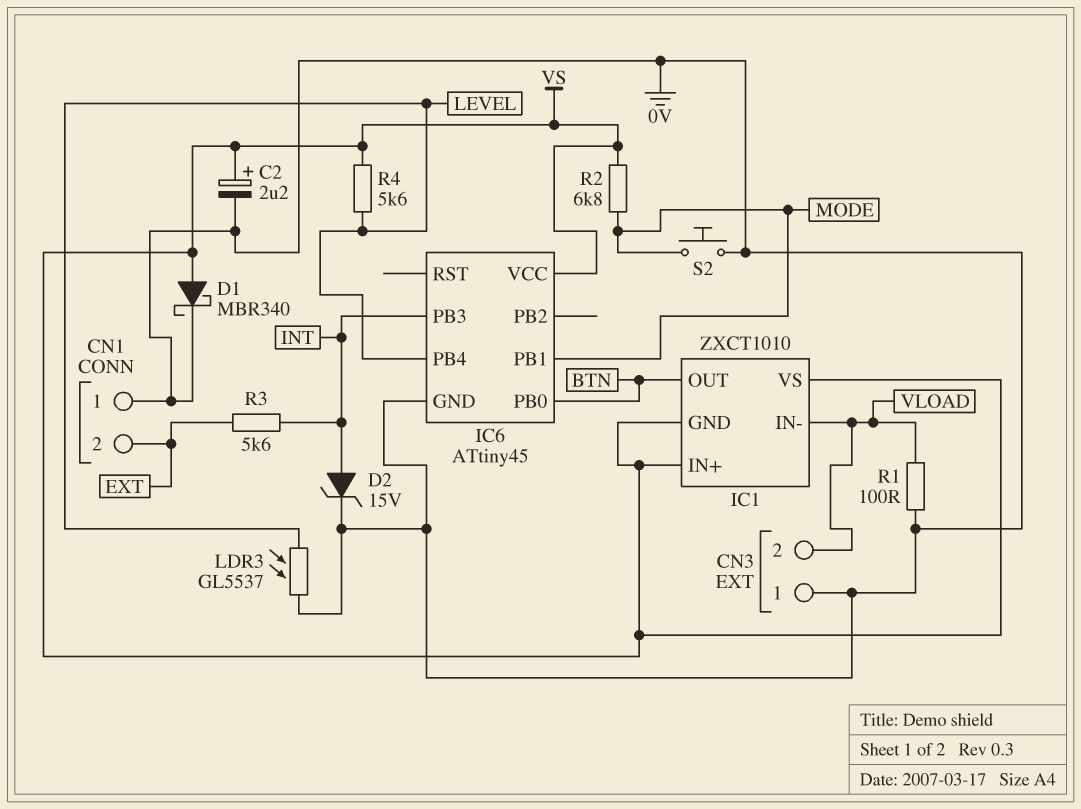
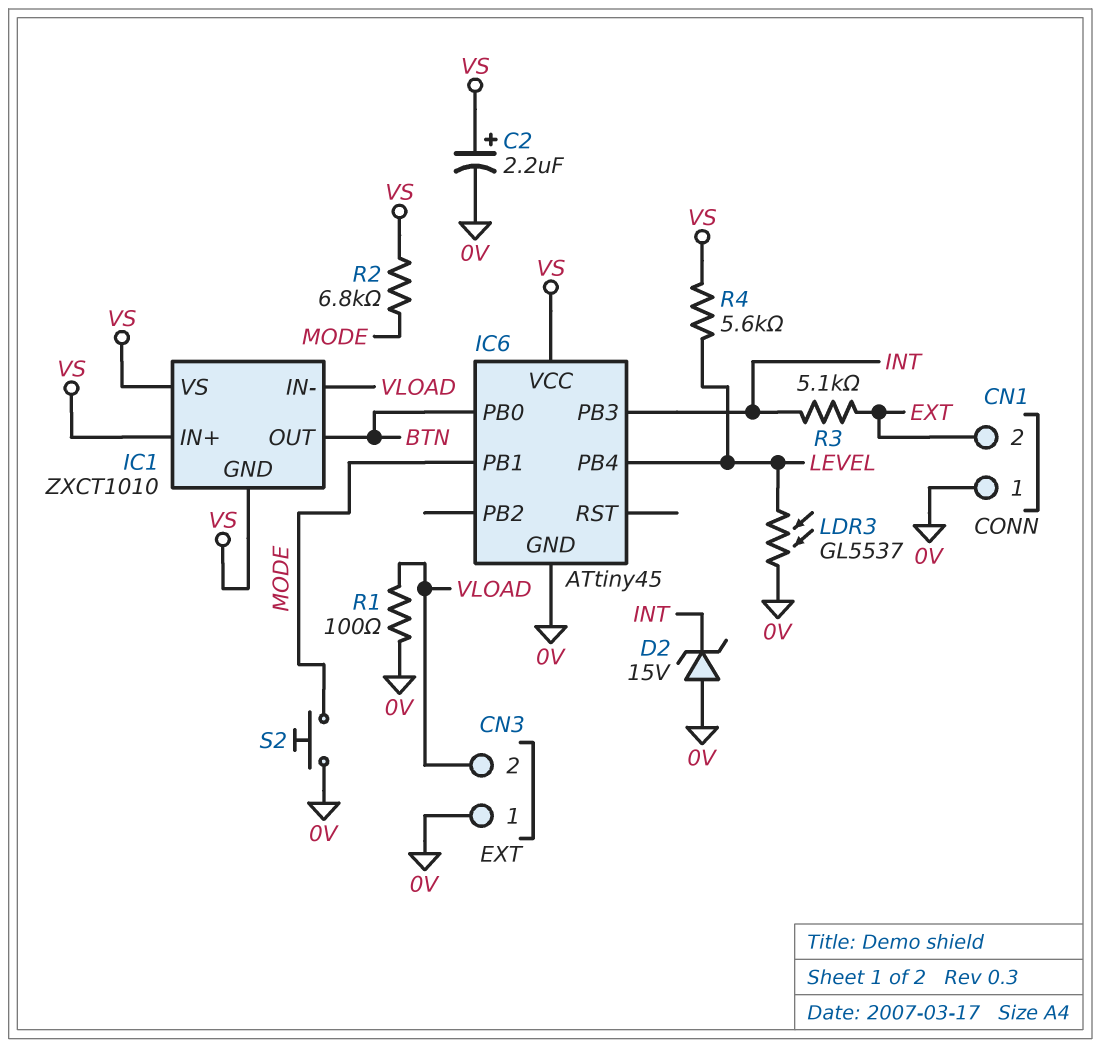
D1: schottky MBR340 (A VS, K 0V) -> none
D2: zener 15V (A INT, K 0V) -> zener 15V (A 0V, K INT)
R3: 5.6k (EXT, INT) -> 5.1k (EXT, INT)

